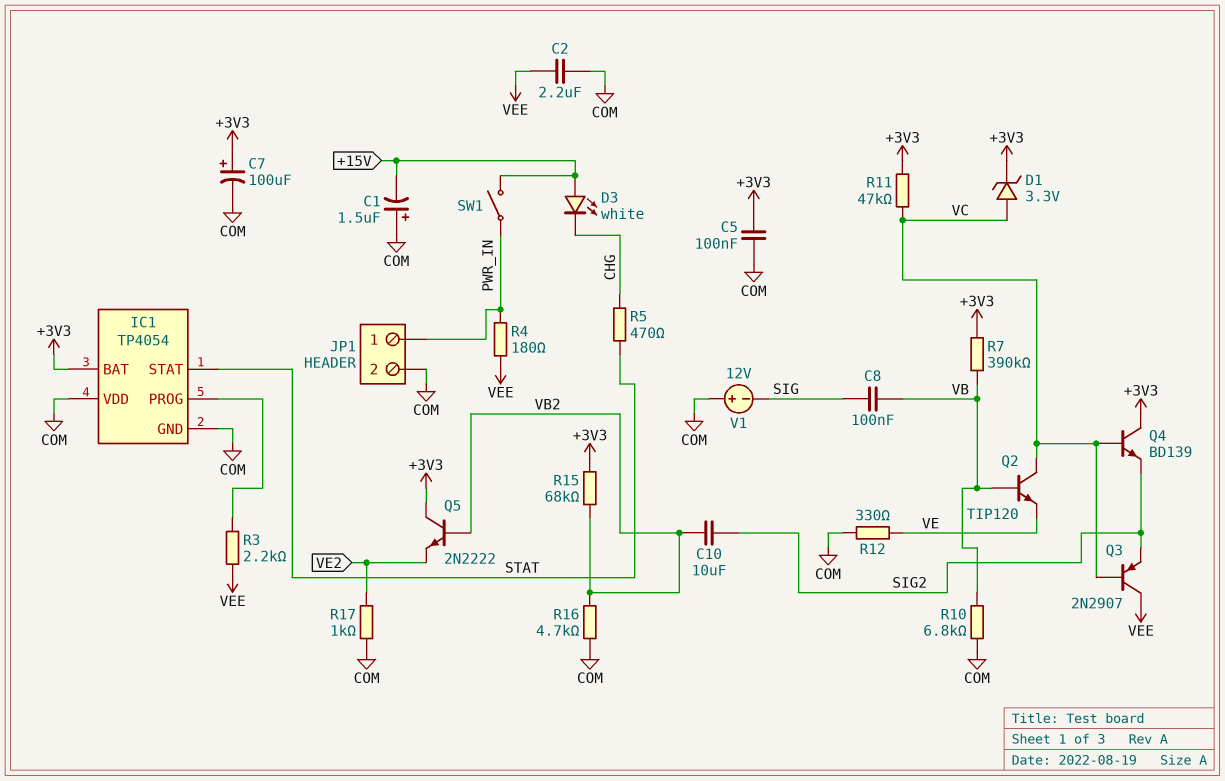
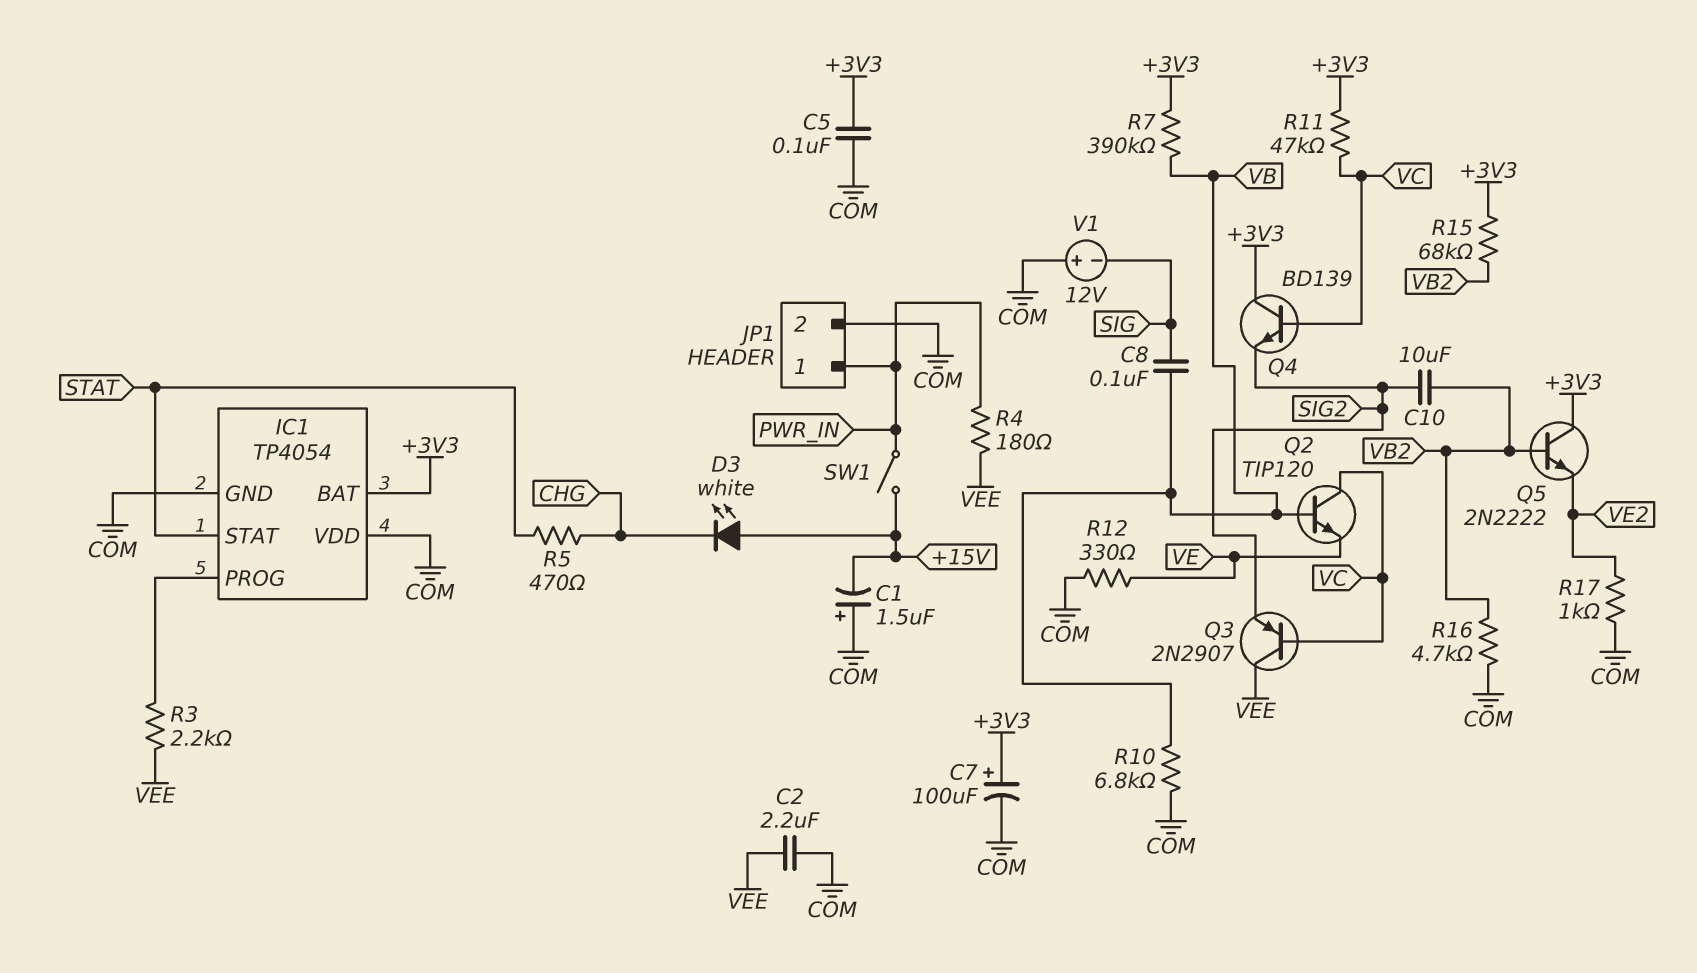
D1: zener 3.3V (A VC, K +3V3) -> none

